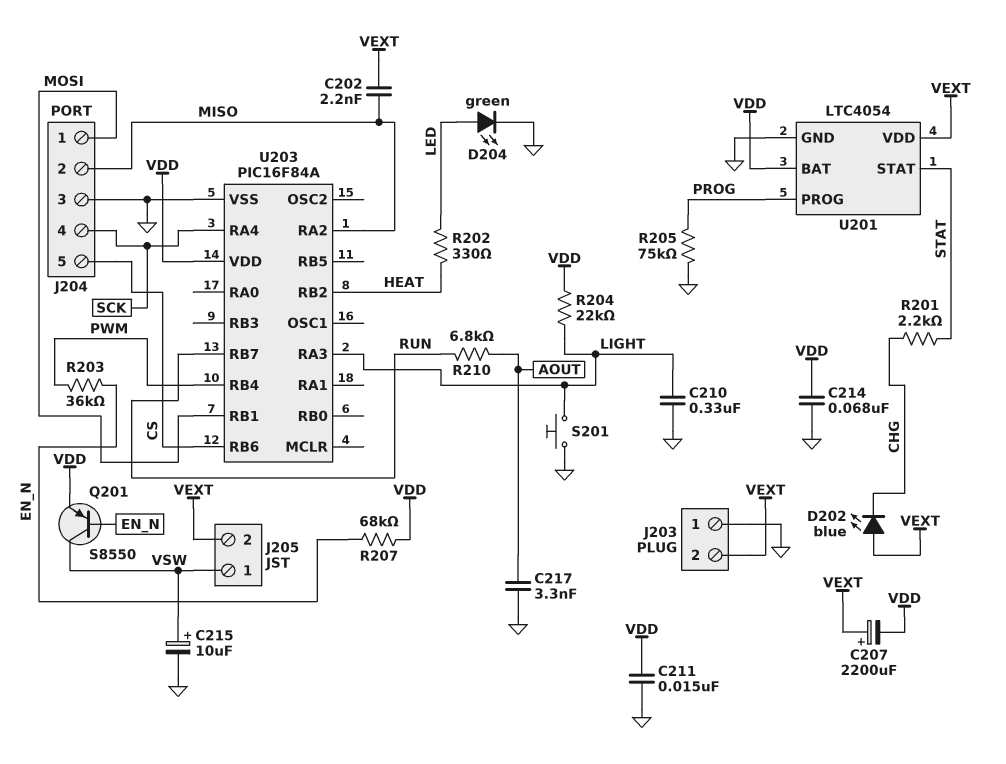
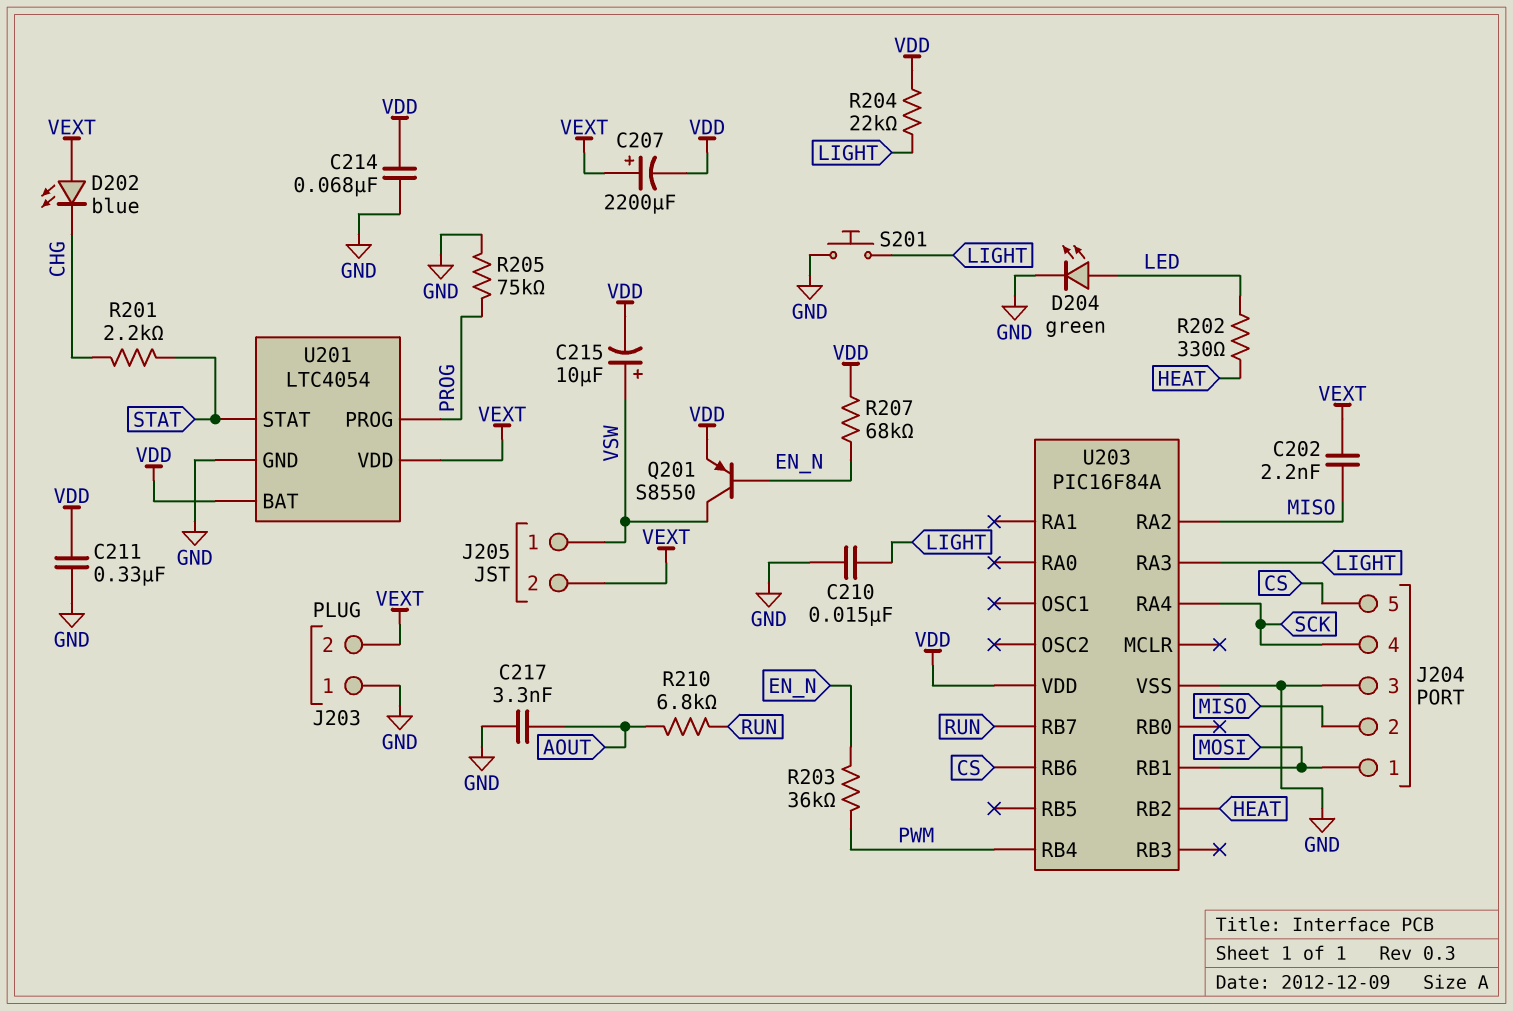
C210: 330nF (GND, LIGHT) -> 15nF (GND, LIGHT)
C211: 15nF (GND, VDD) -> 330nF (GND, VDD)
C215: 10uF (plus VSW, minus GND) -> 10uF (plus VSW, minus VDD)

